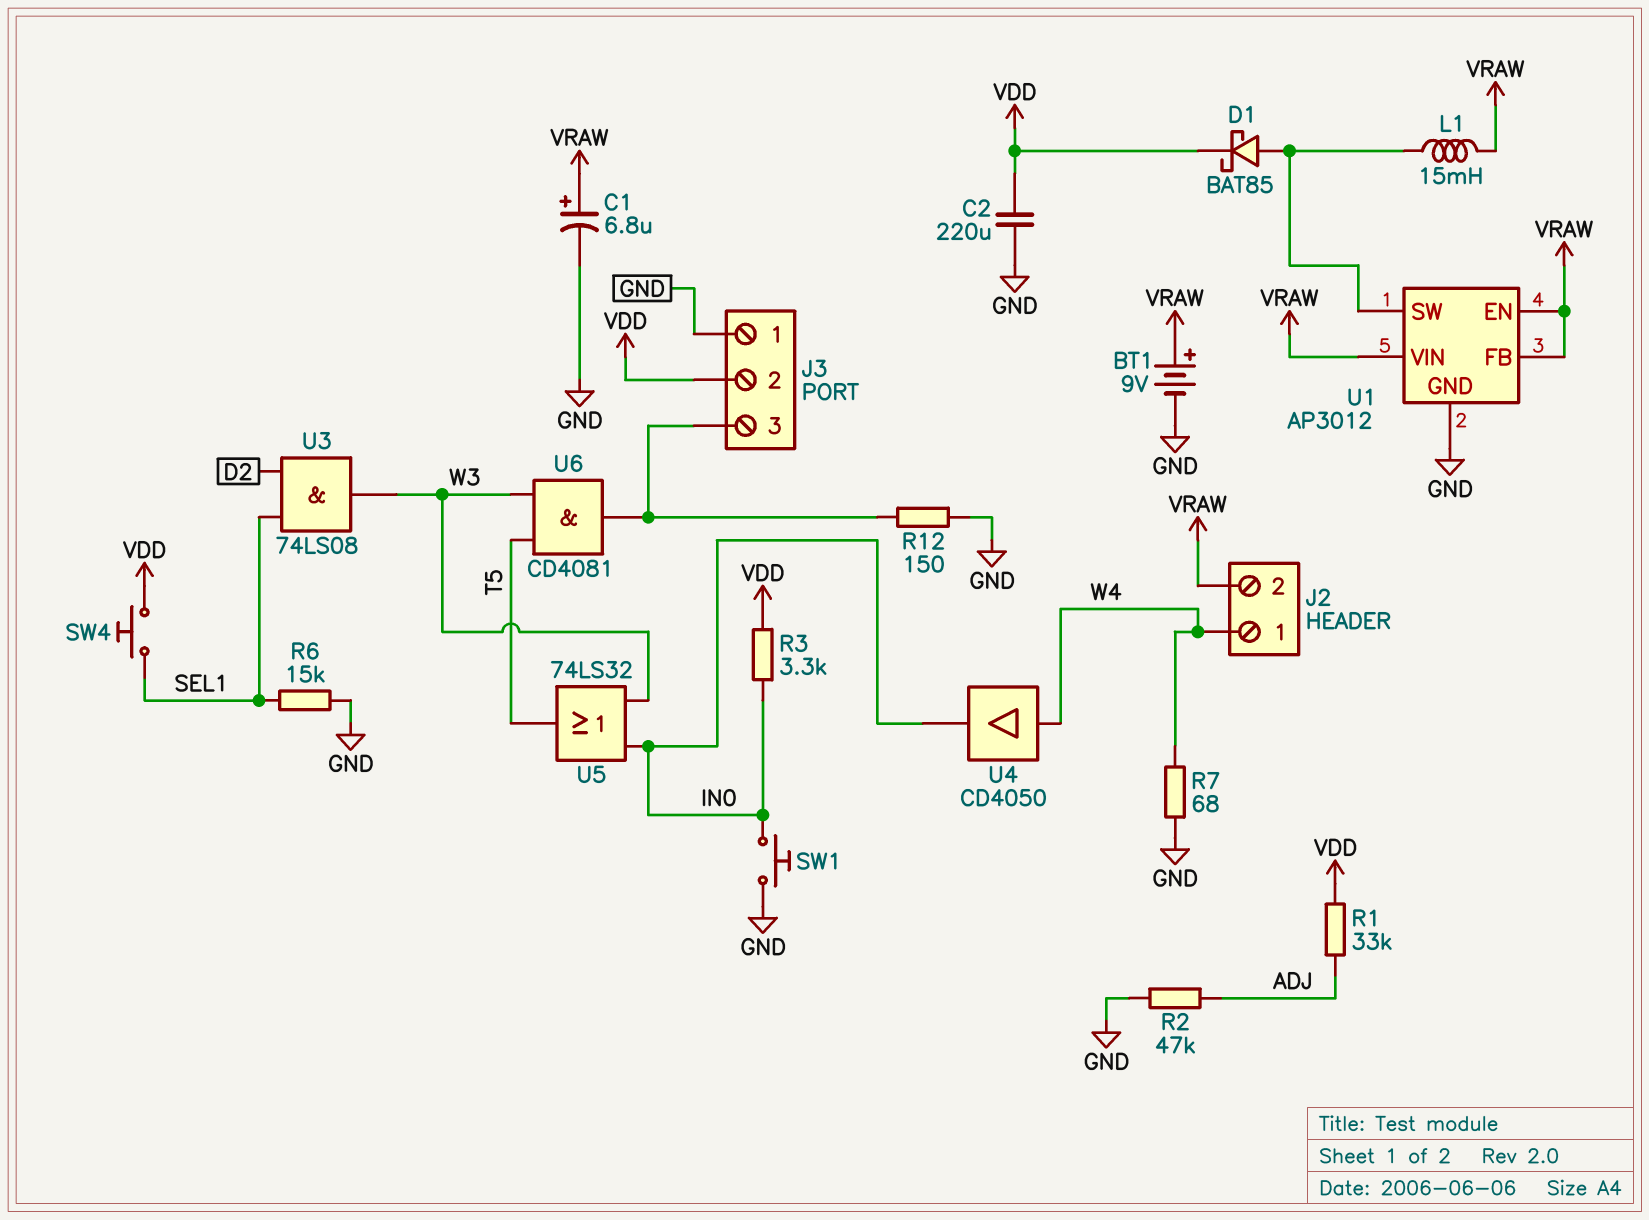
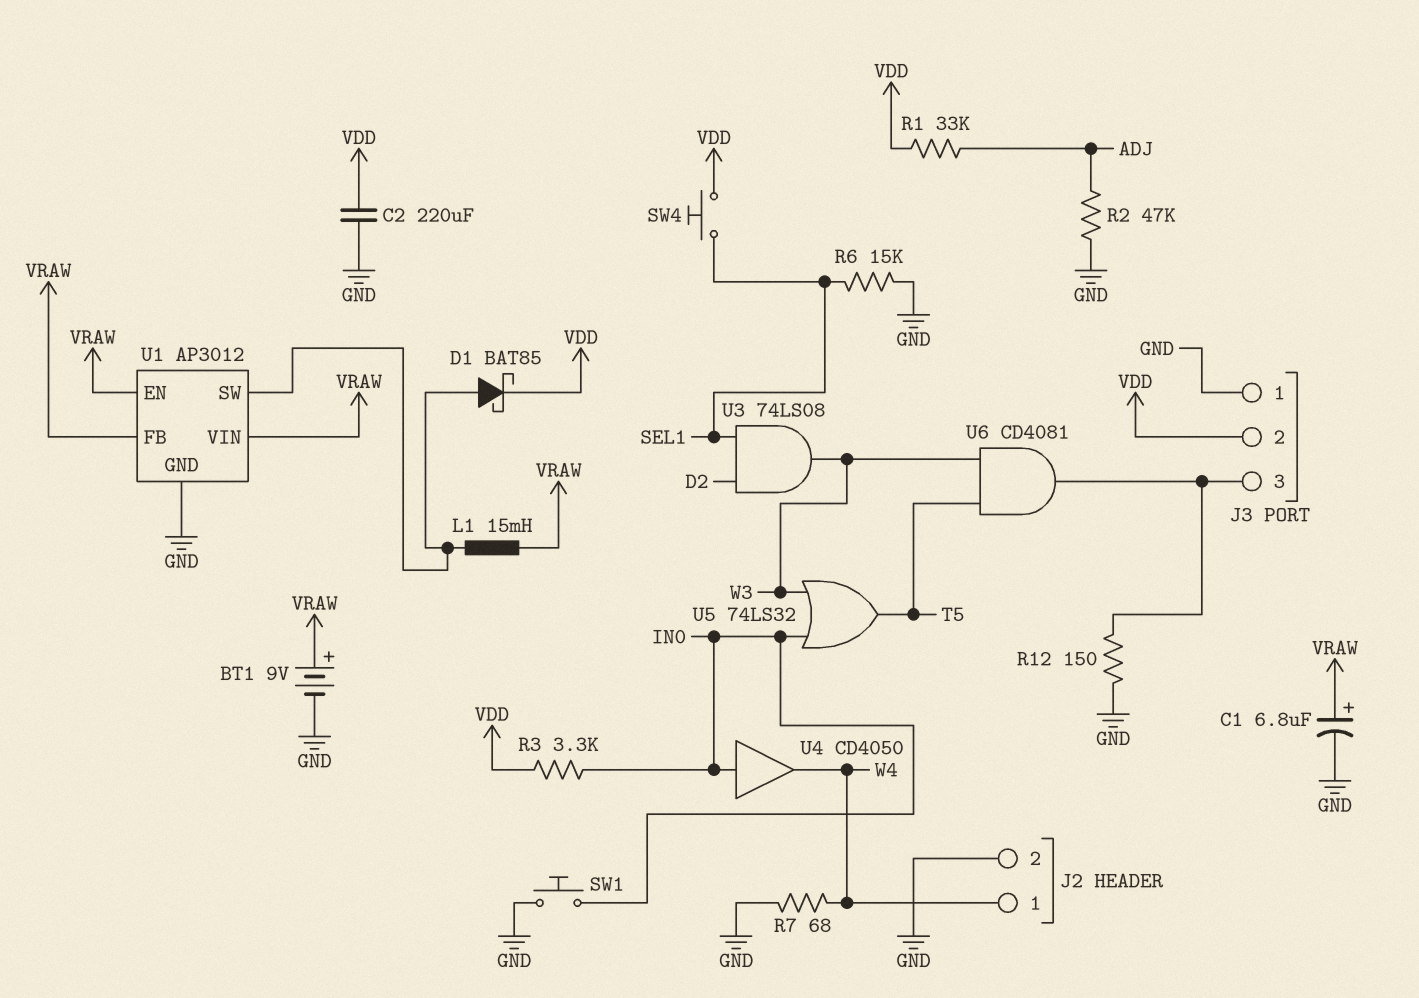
J2 pin 2: VRAW -> GND
U4: buffer CD4050 (in W4, out IN0) -> buffer CD4050 (in IN0, out W4)

